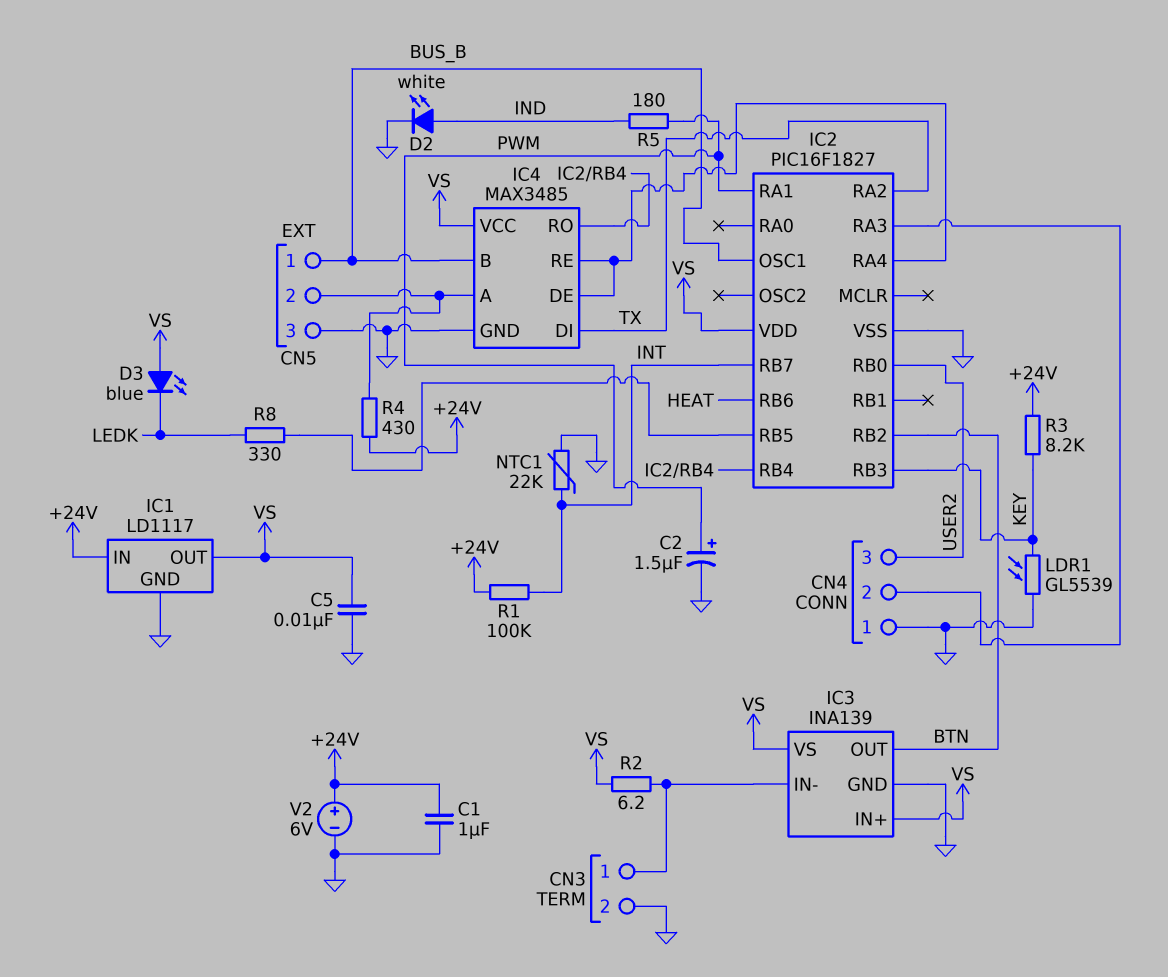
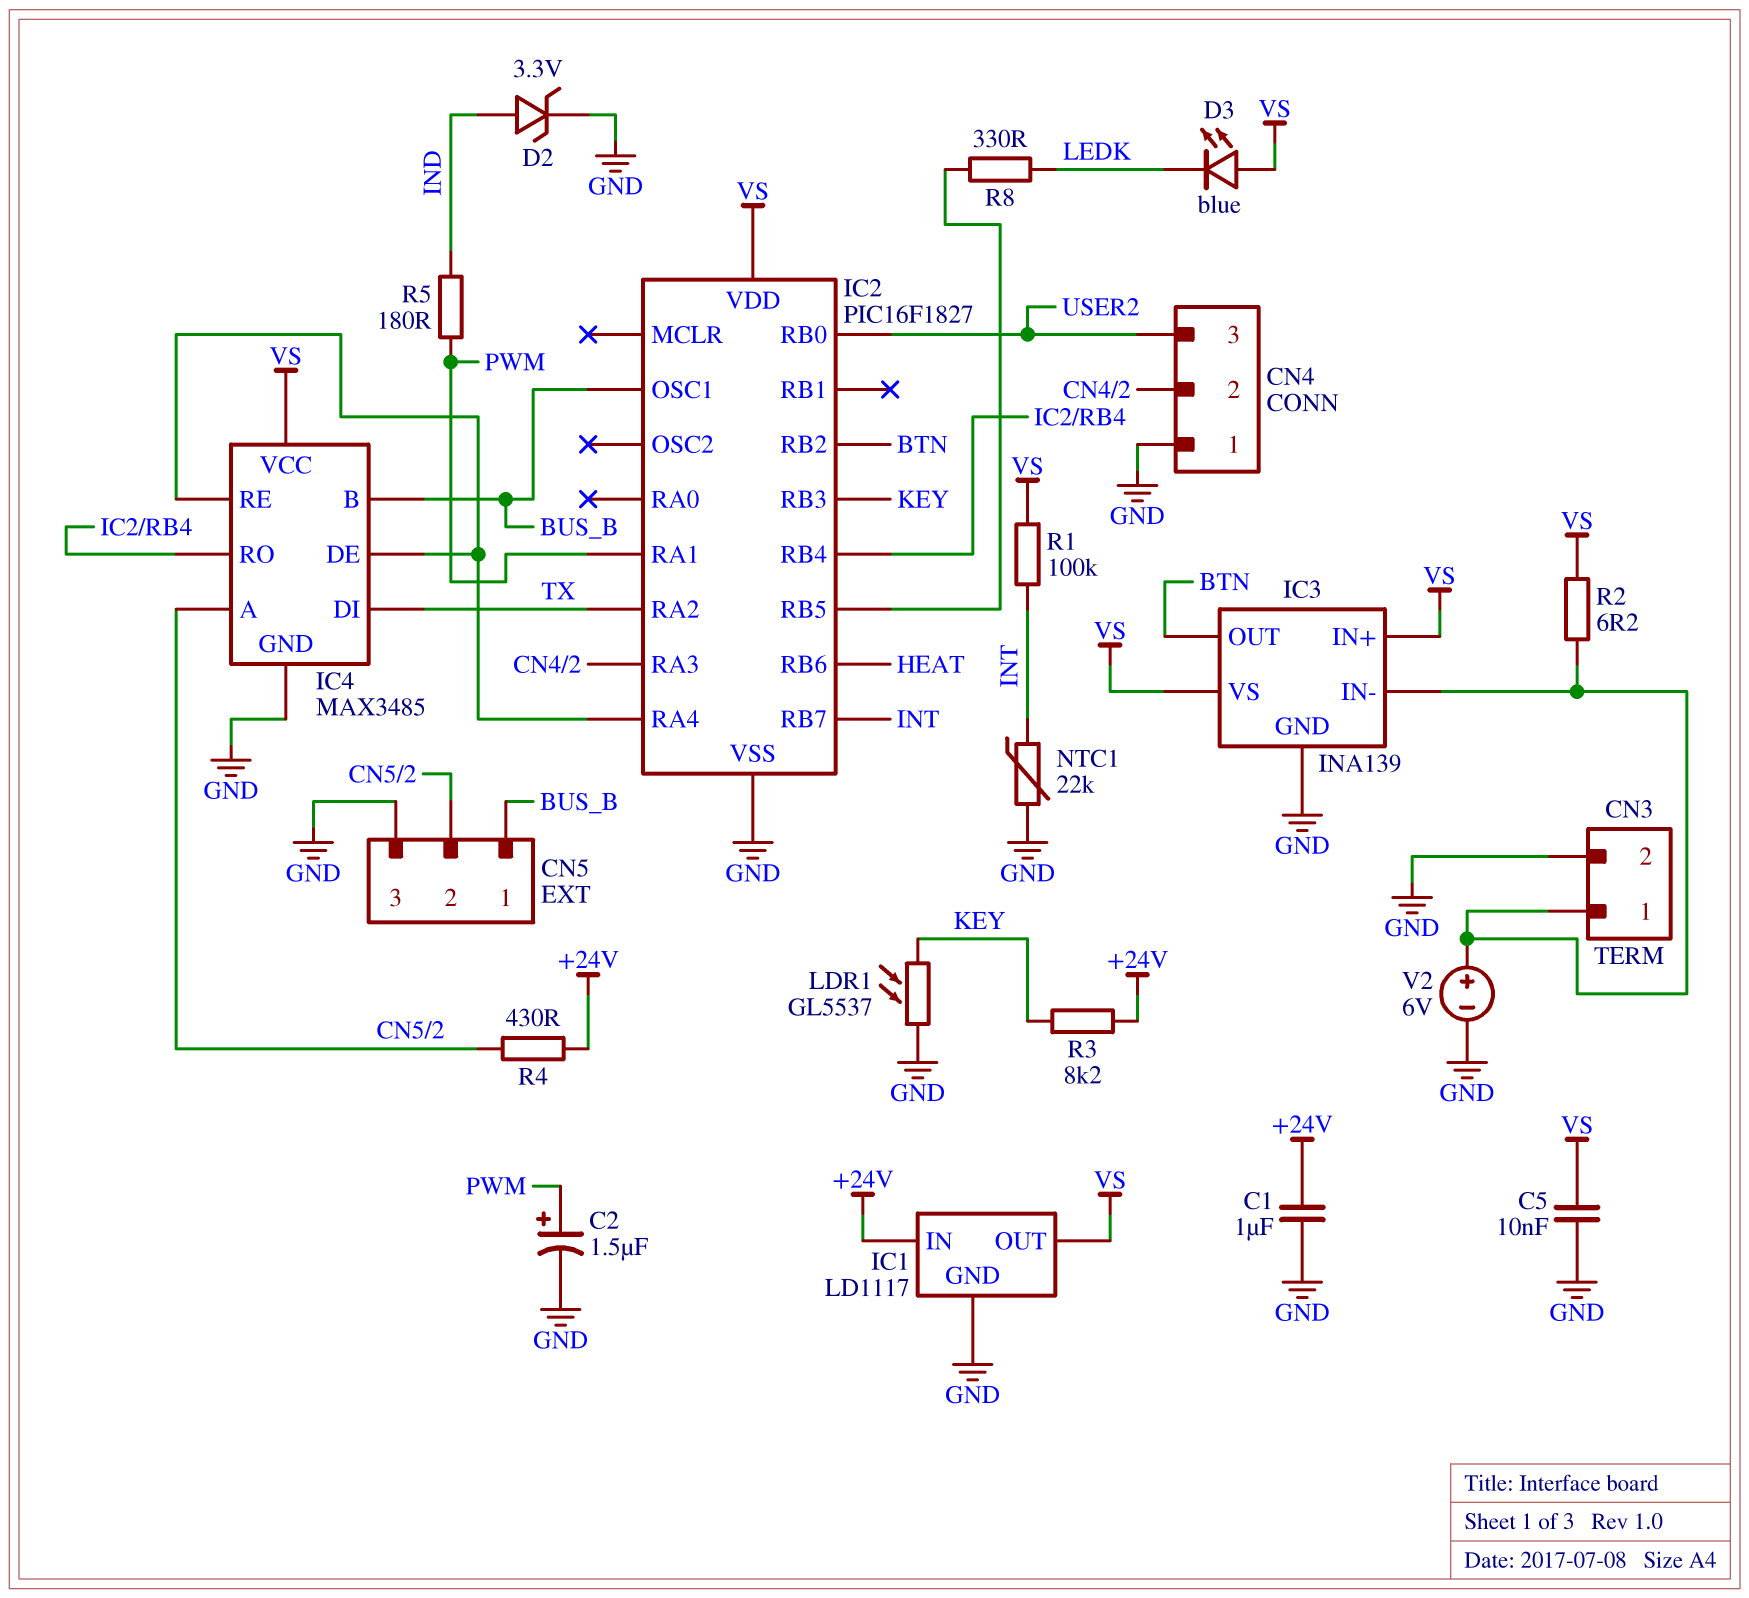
D2: LED white (A IND, K GND) -> zener 3.3V (A IND, K GND)
LDR1: GL5539 (GND, KEY) -> GL5537 (GND, KEY)
R1: 100k (+24V, INT) -> 100k (INT, VS)
V2: 6V (plus +24V, minus GND) -> 6V (plus CN3/1, minus GND)

